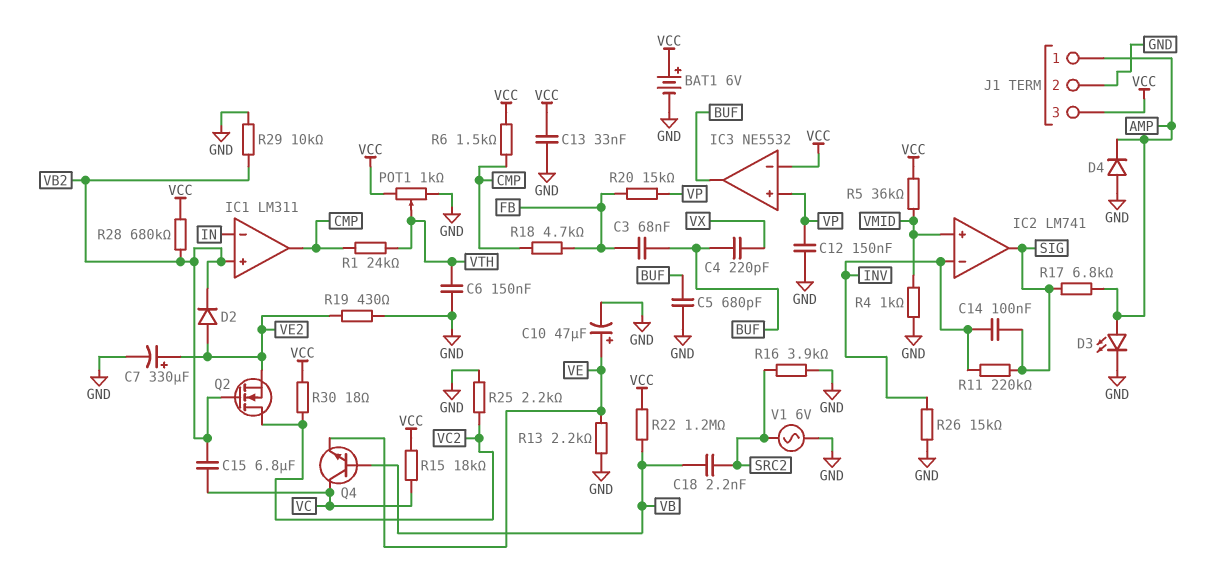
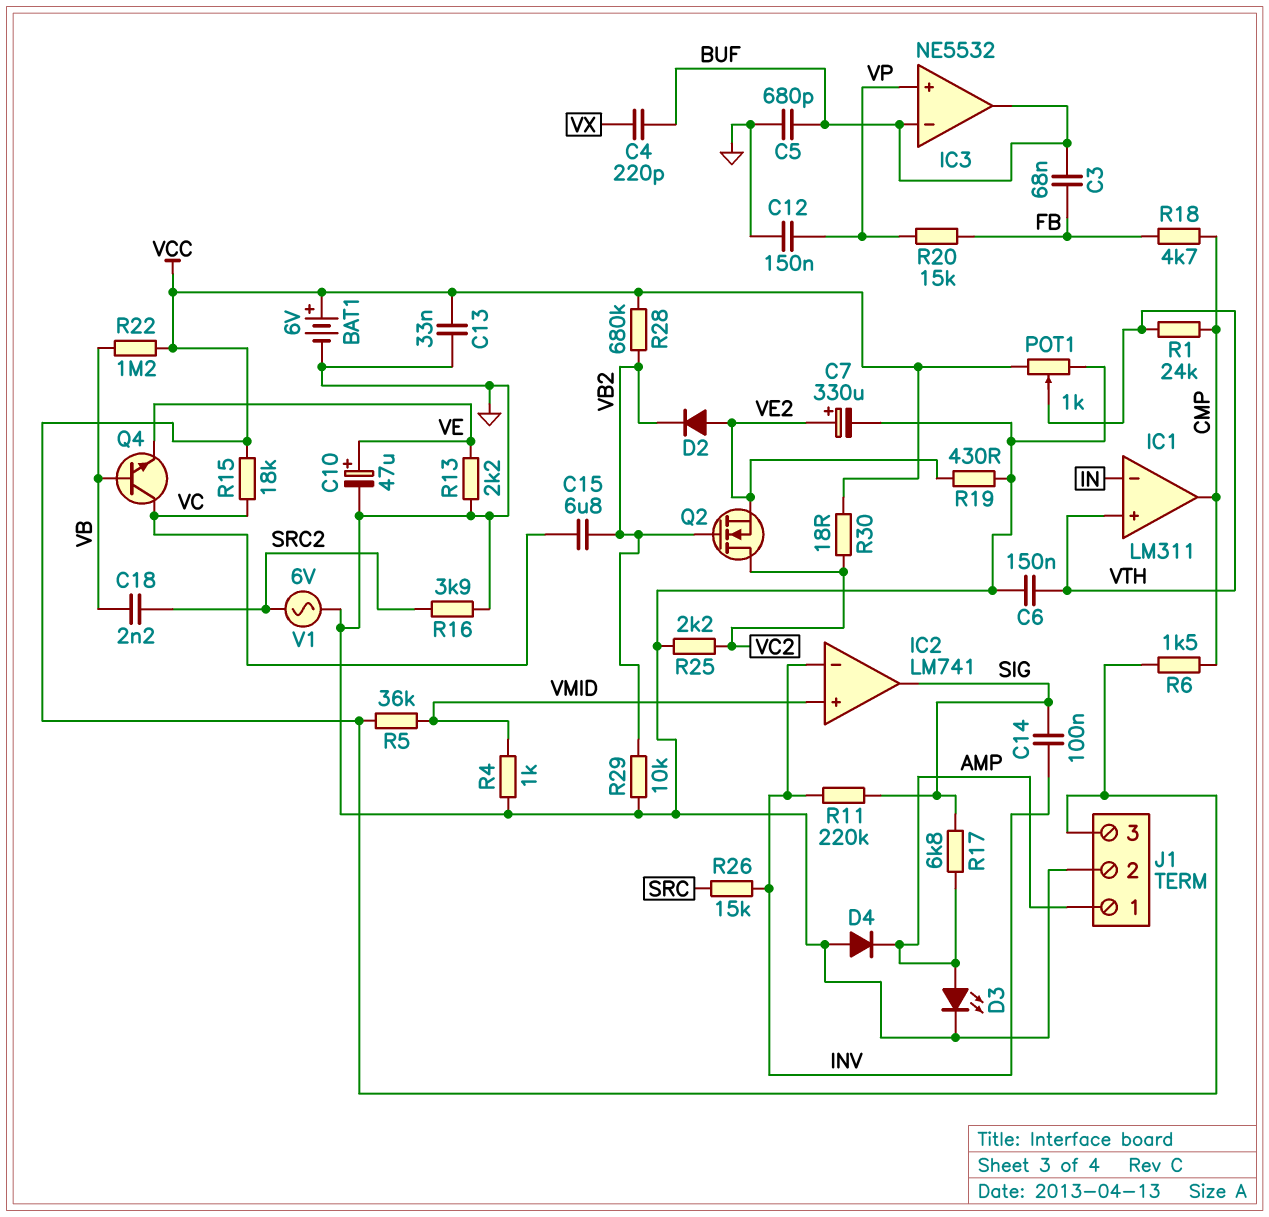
IC1 pin in+: VB2 -> VTH
IC3 pin in-: VCC -> BUF
R26: 15k (GND, INV) -> 15k (INV, SRC)

